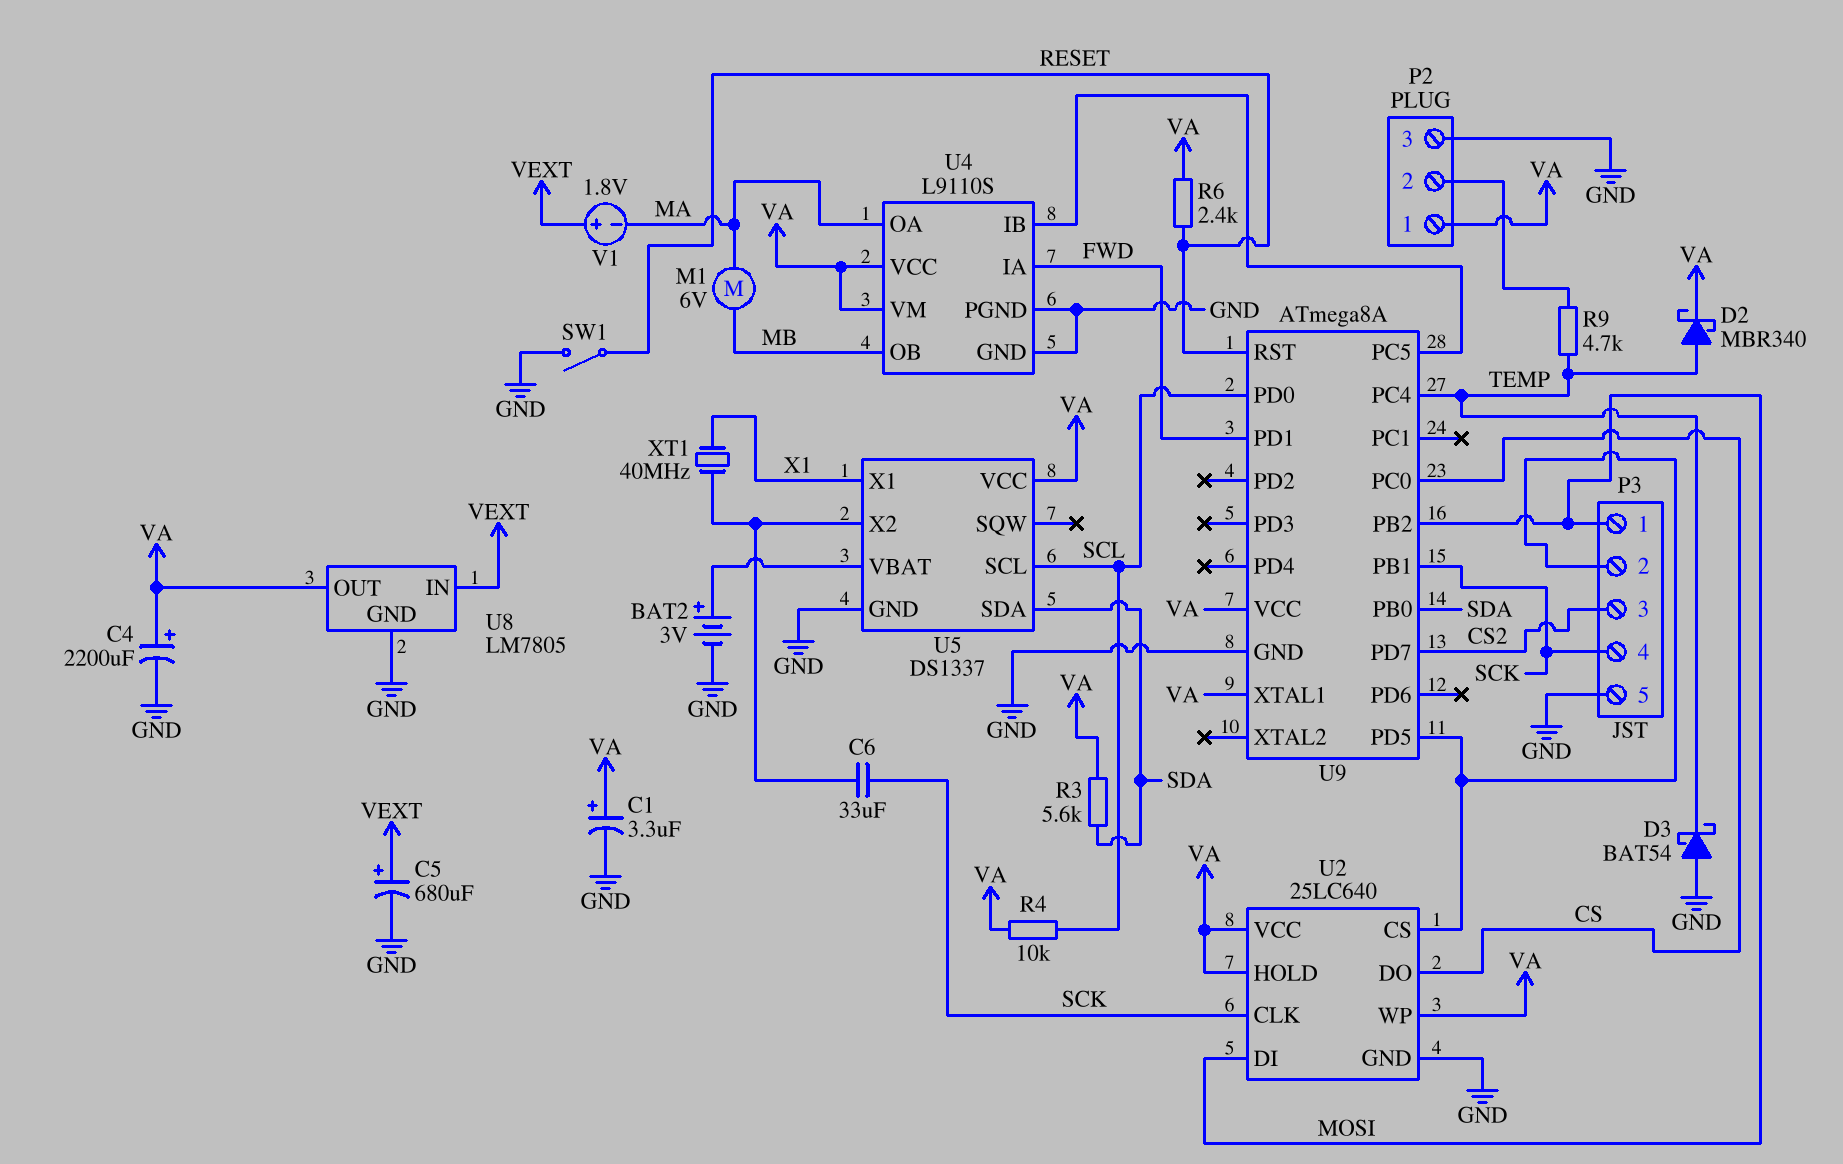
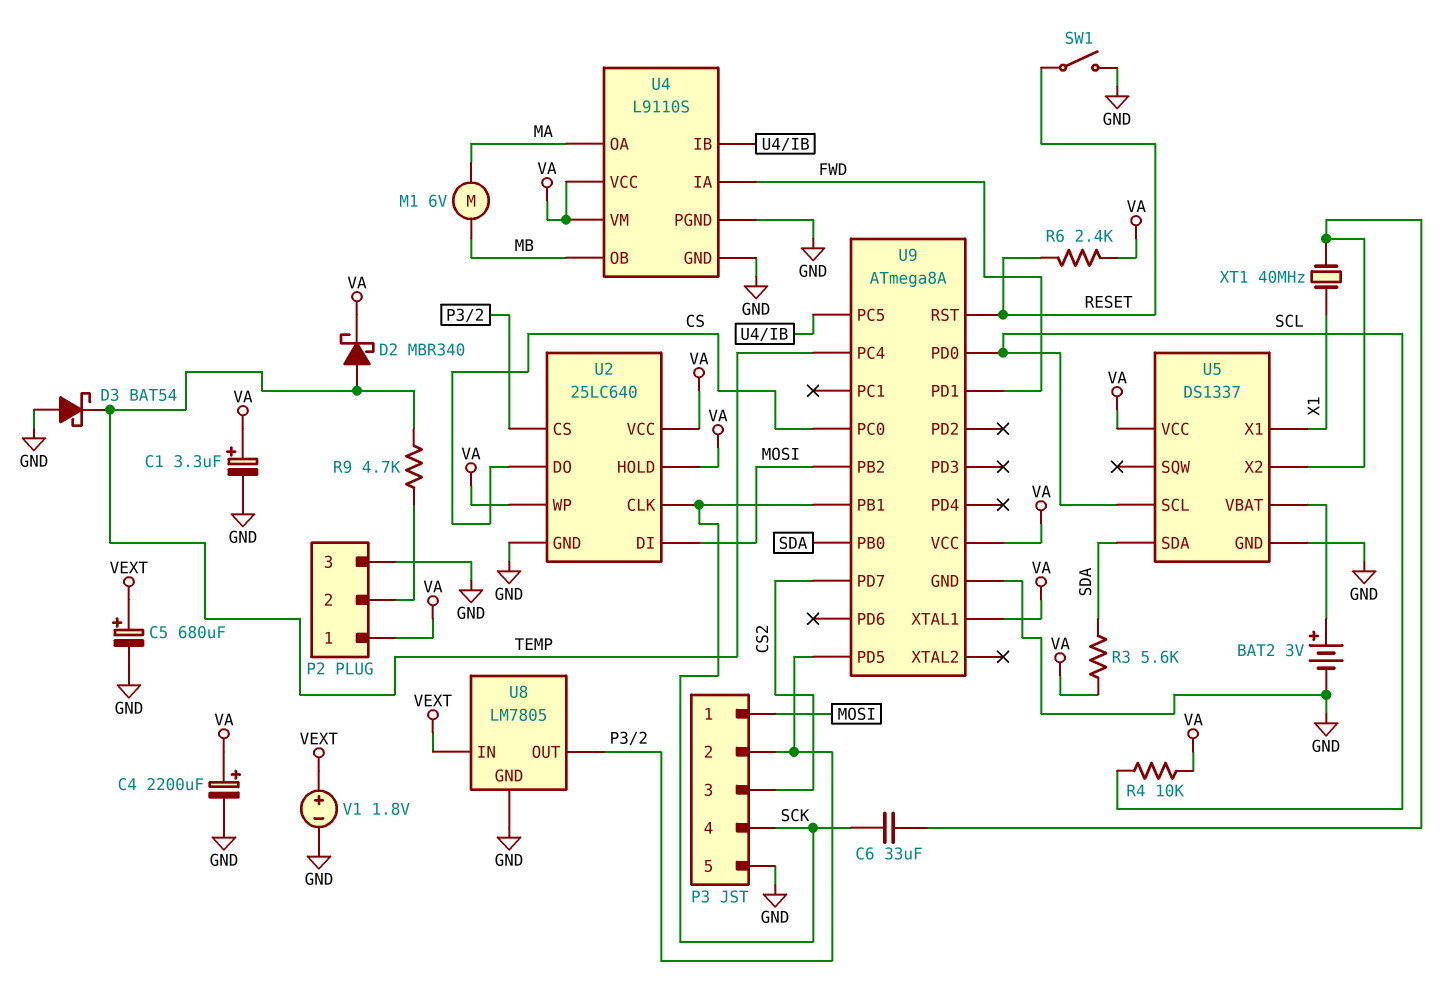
U8 pin OUT: VA -> P3/2
V1: 1.8V (plus VEXT, minus MA) -> 1.8V (plus VEXT, minus GND)

